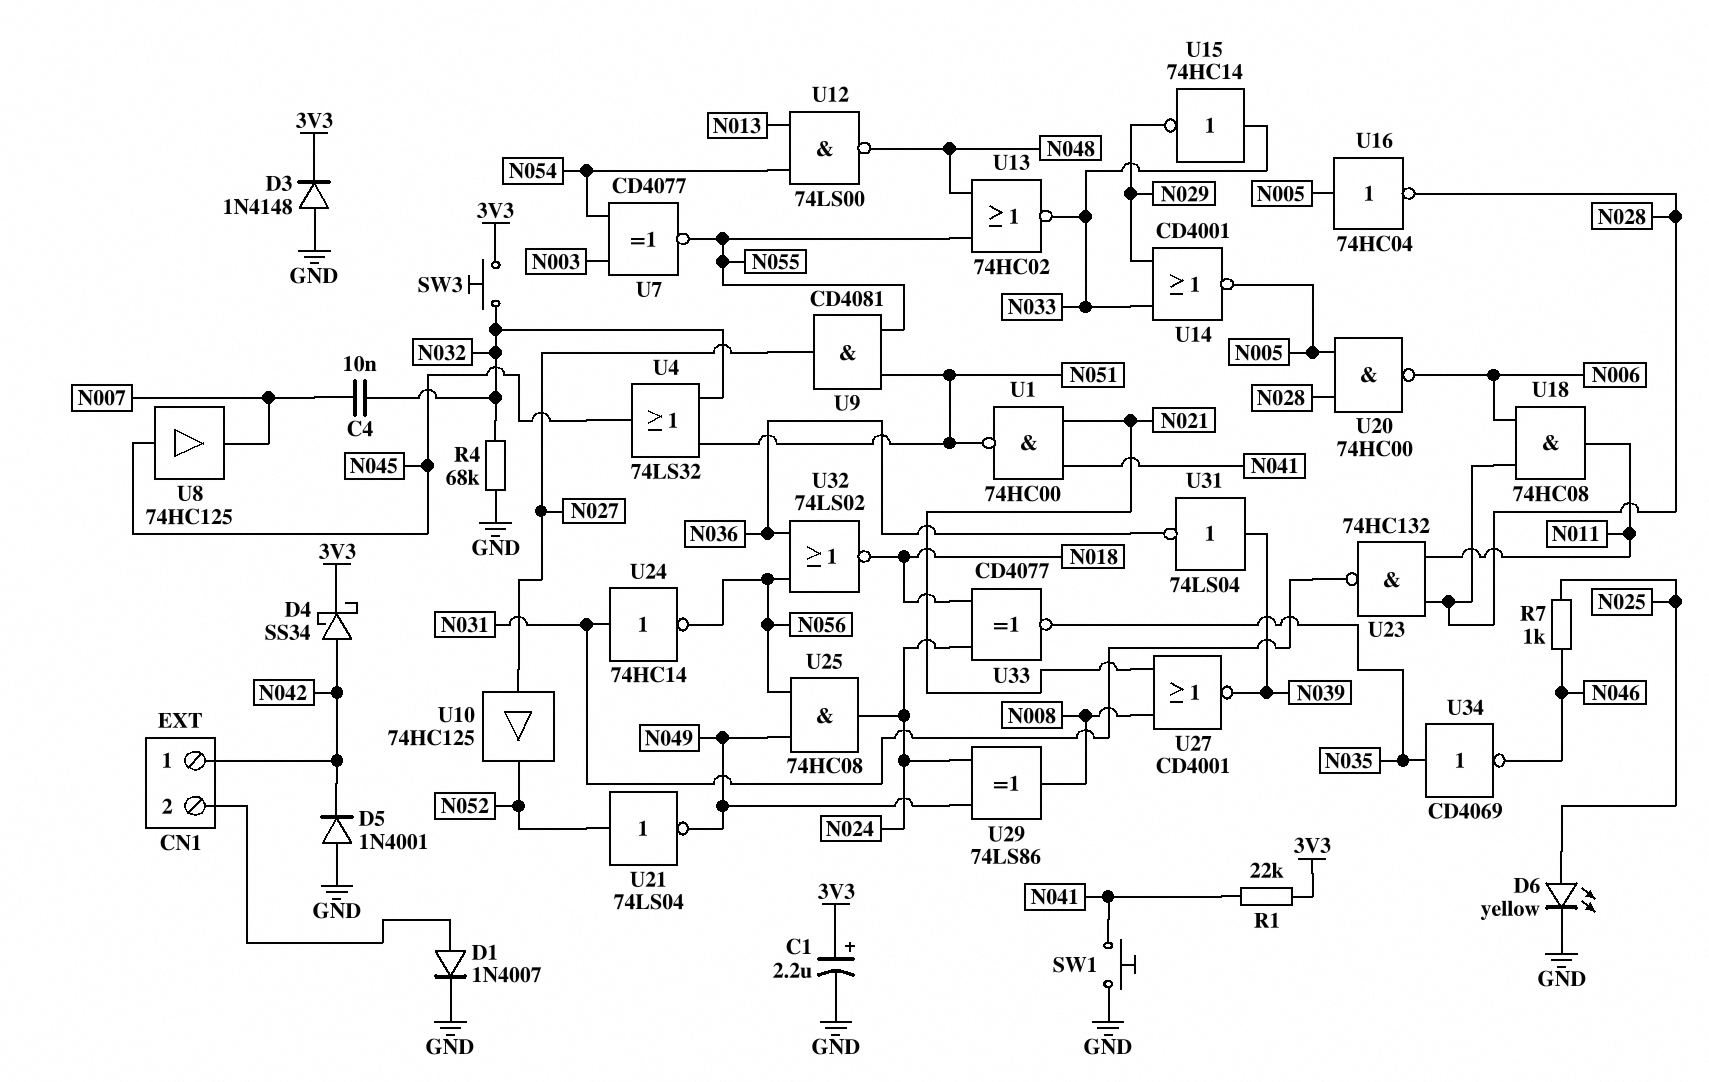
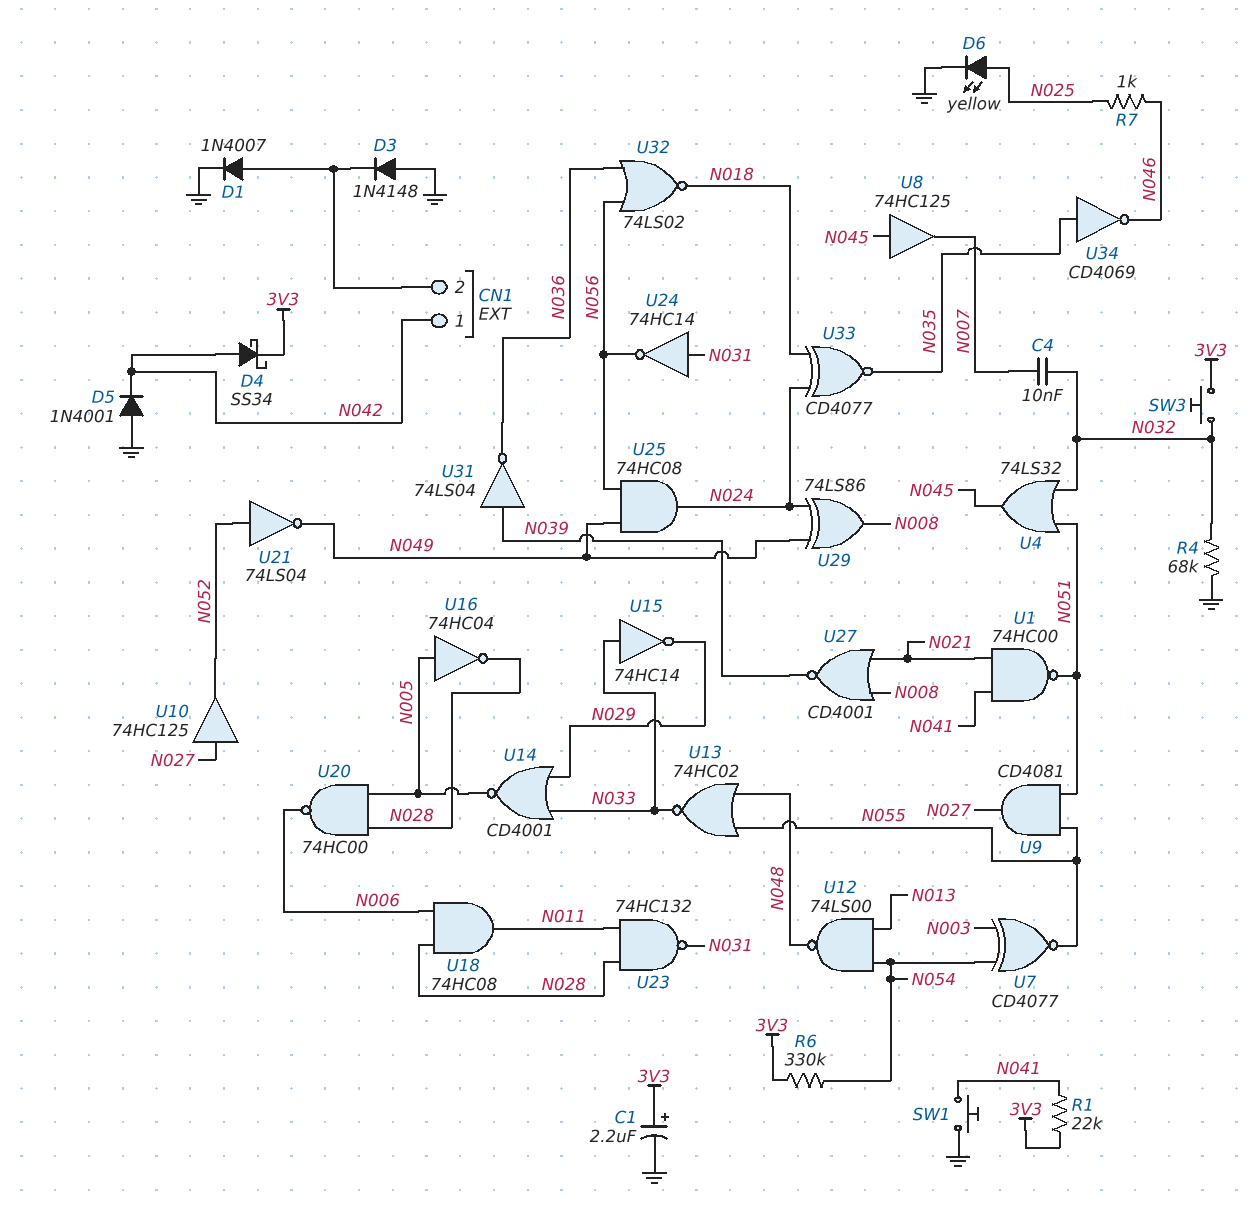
D3: diode 1N4148 (A GND, K 3V3) -> diode 1N4148 (A GND, K CN1/2)
R6: none -> 330k (3V3, N054)

